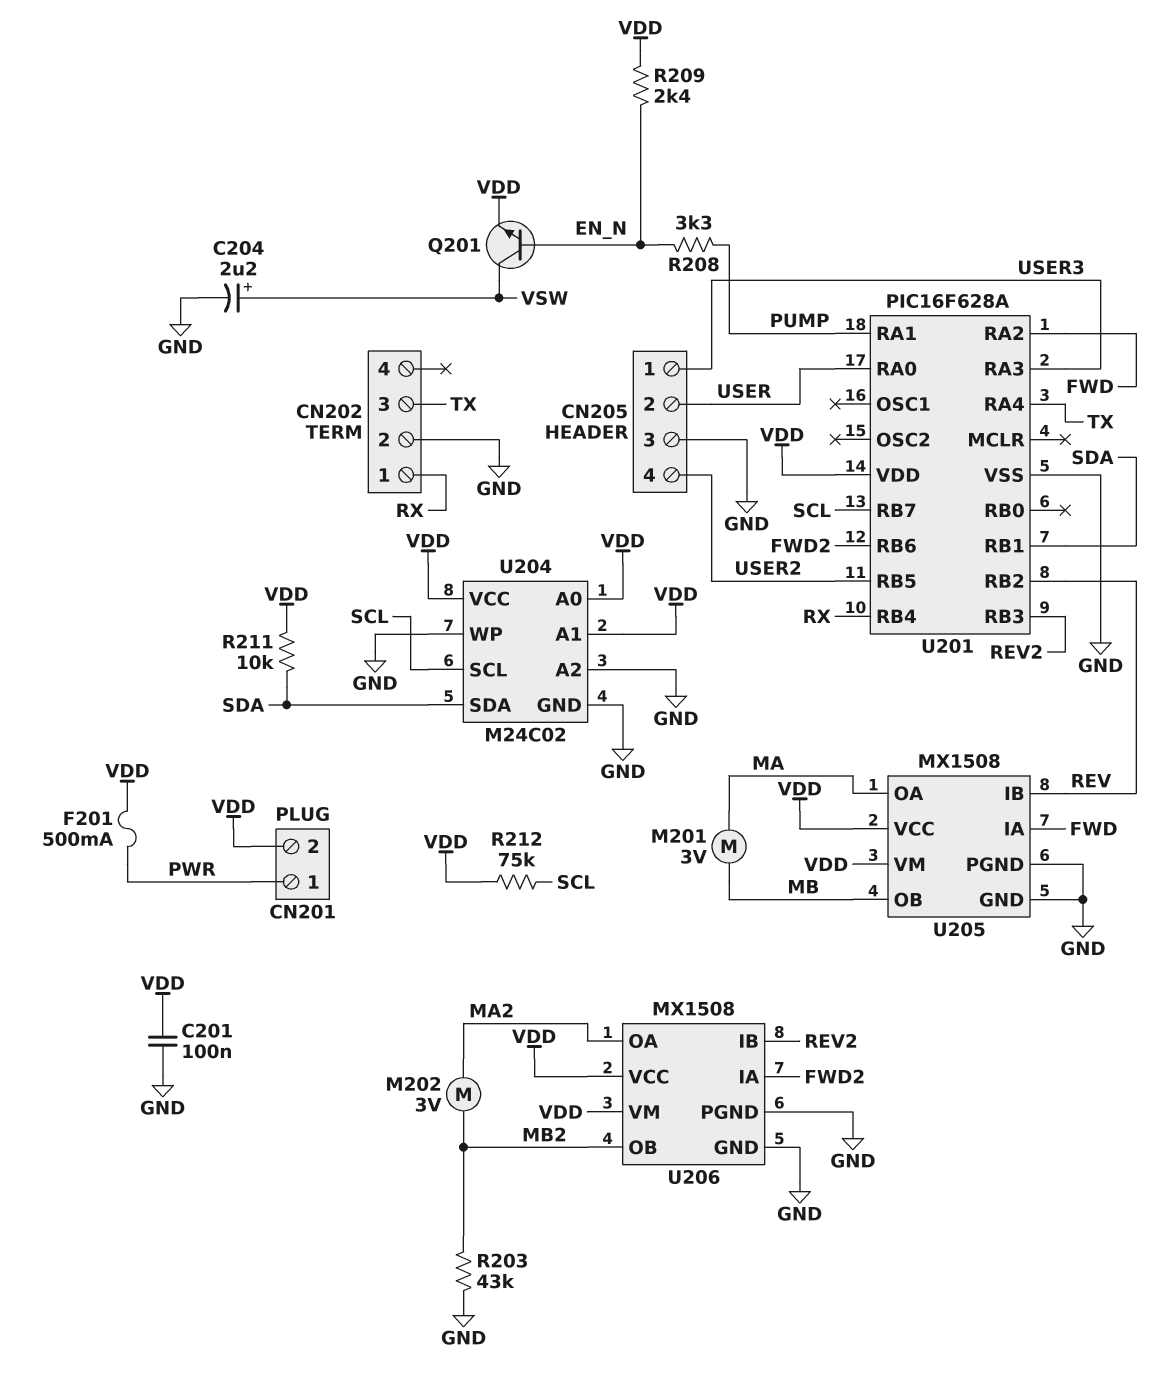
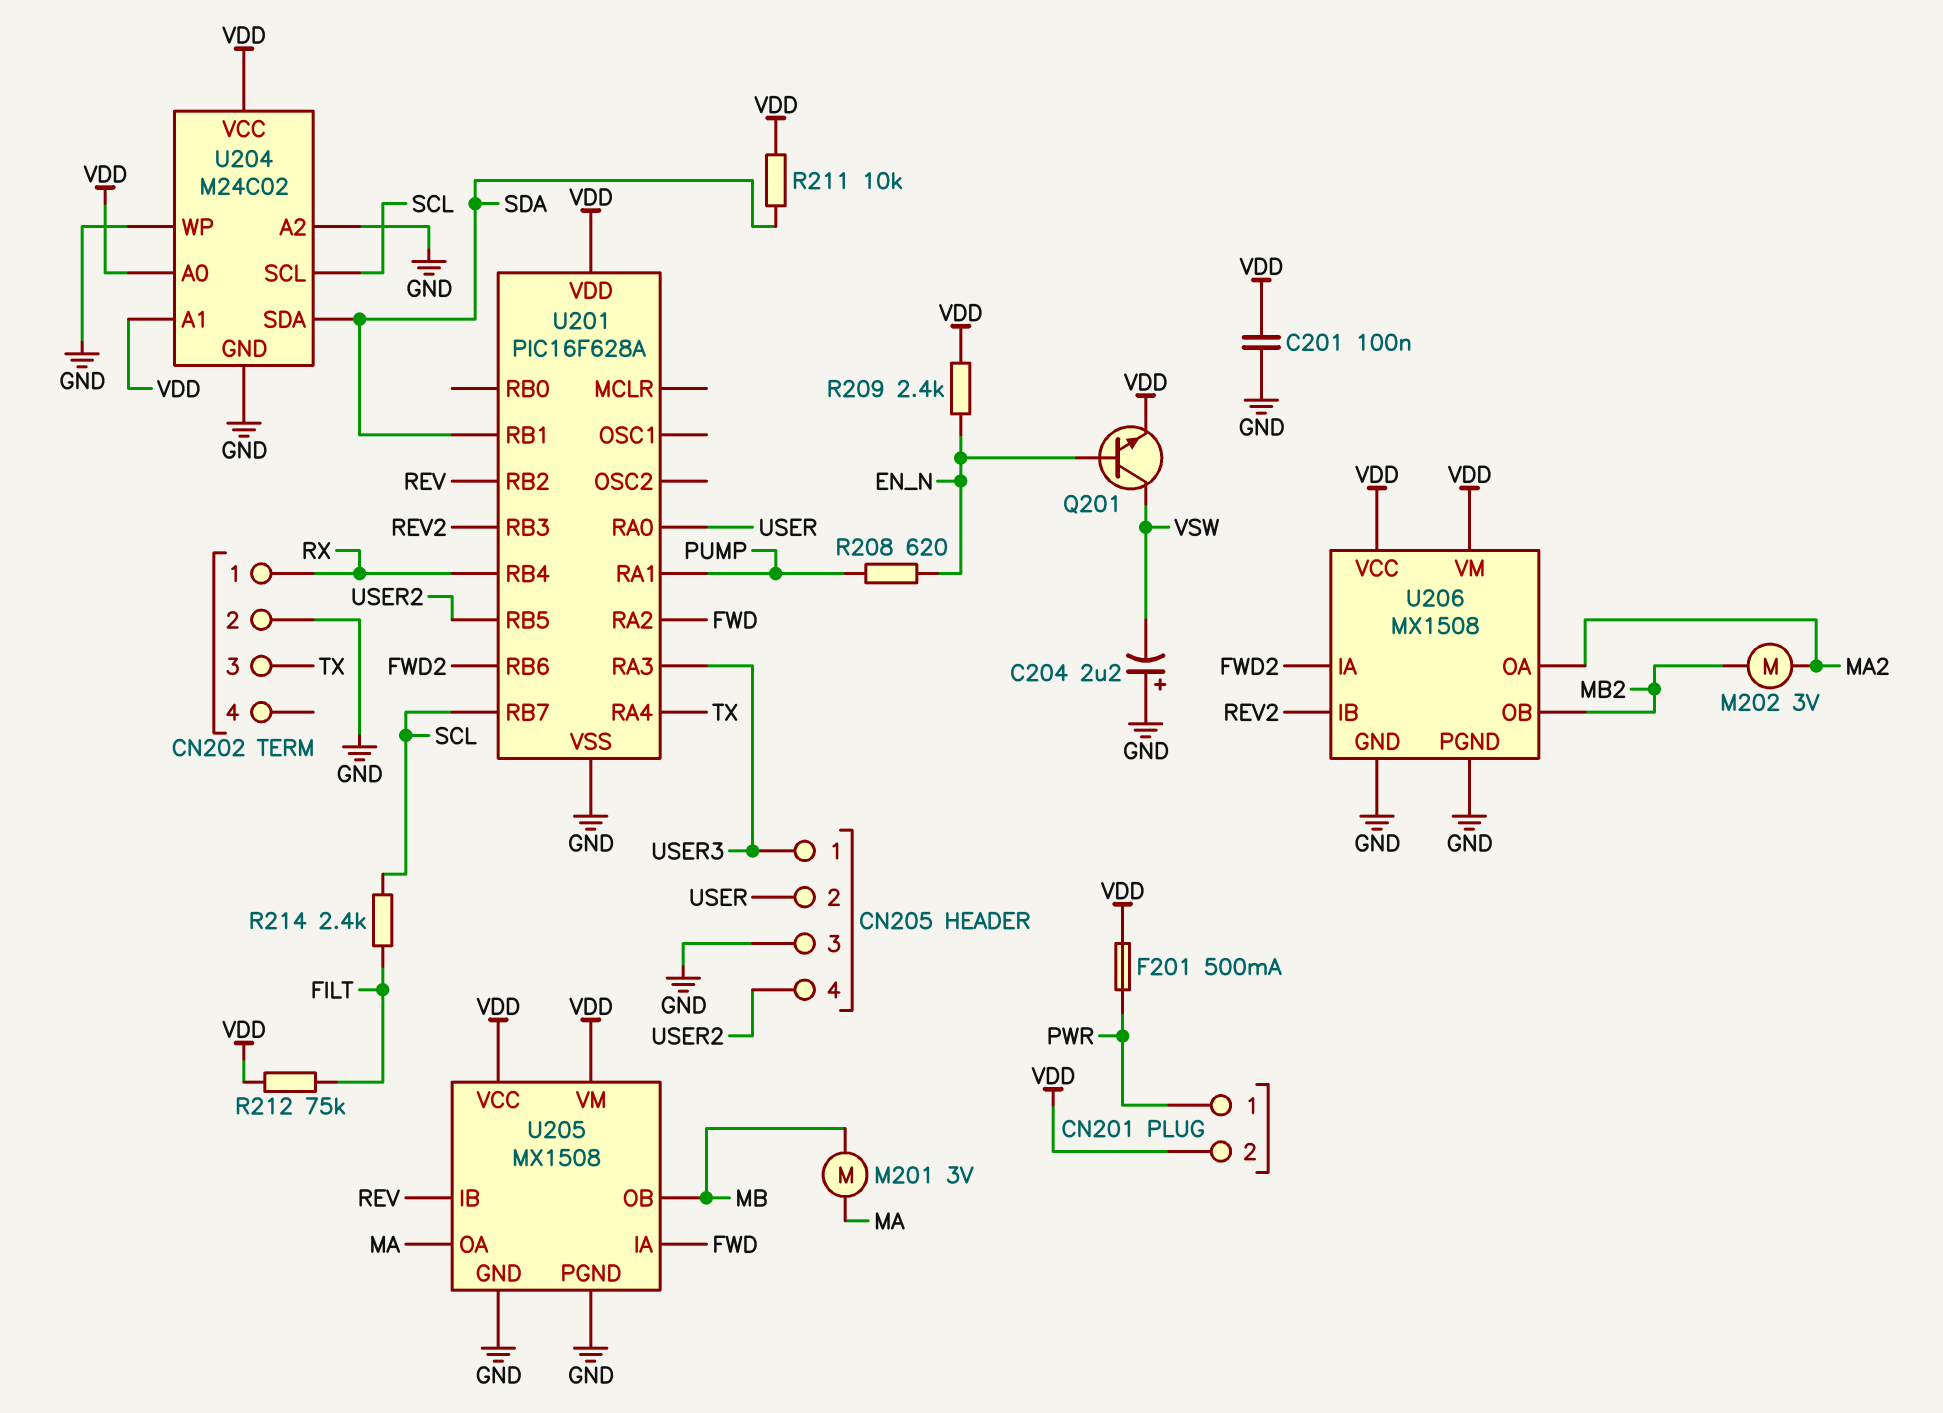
C204: 2.2uF (plus VSW, minus GND) -> 2.2uF (plus GND, minus VSW)
R203: 43k (GND, MB2) -> none
R208: 3.3k (EN_N, PUMP) -> 620 (EN_N, PUMP)
R212: 75k (SCL, VDD) -> 75k (FILT, VDD)
R214: none -> 2.4k (FILT, SCL)

